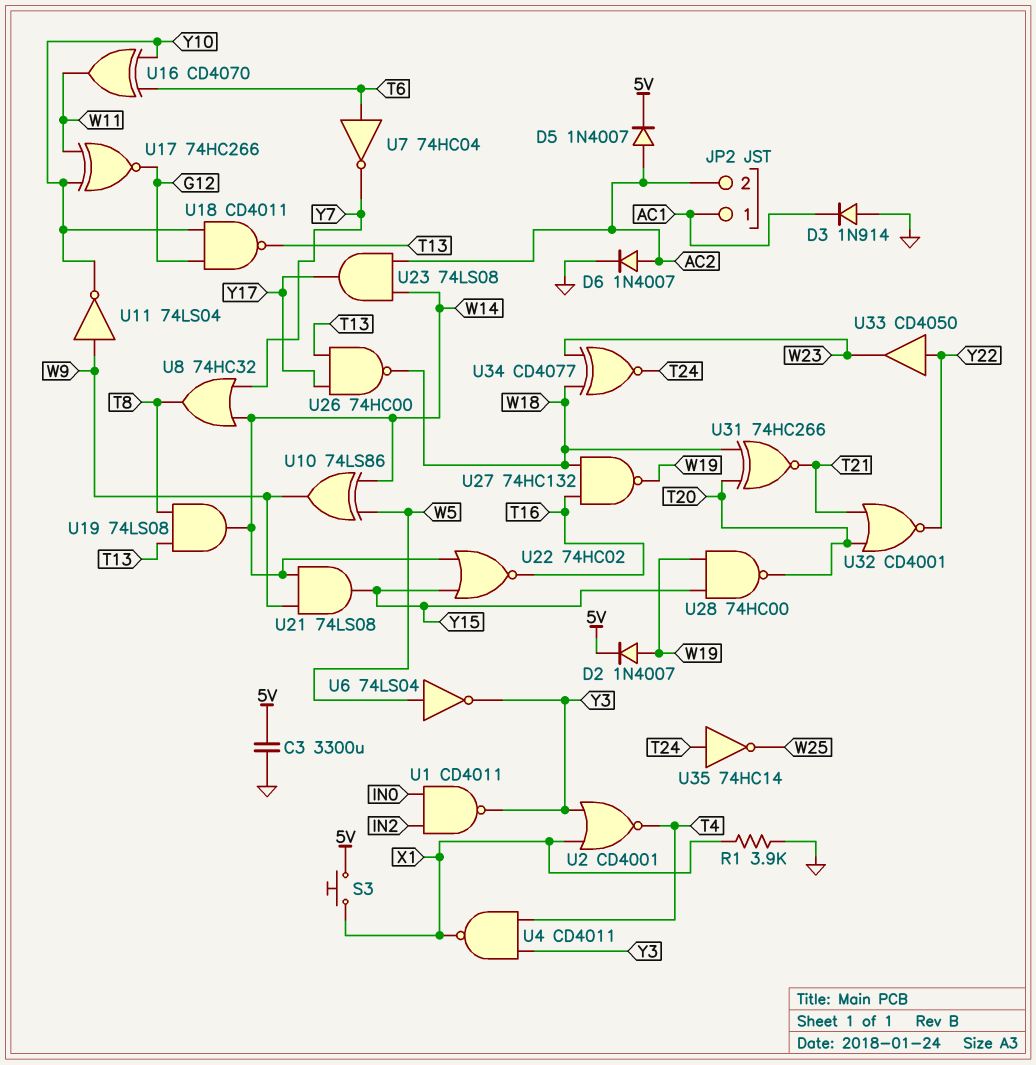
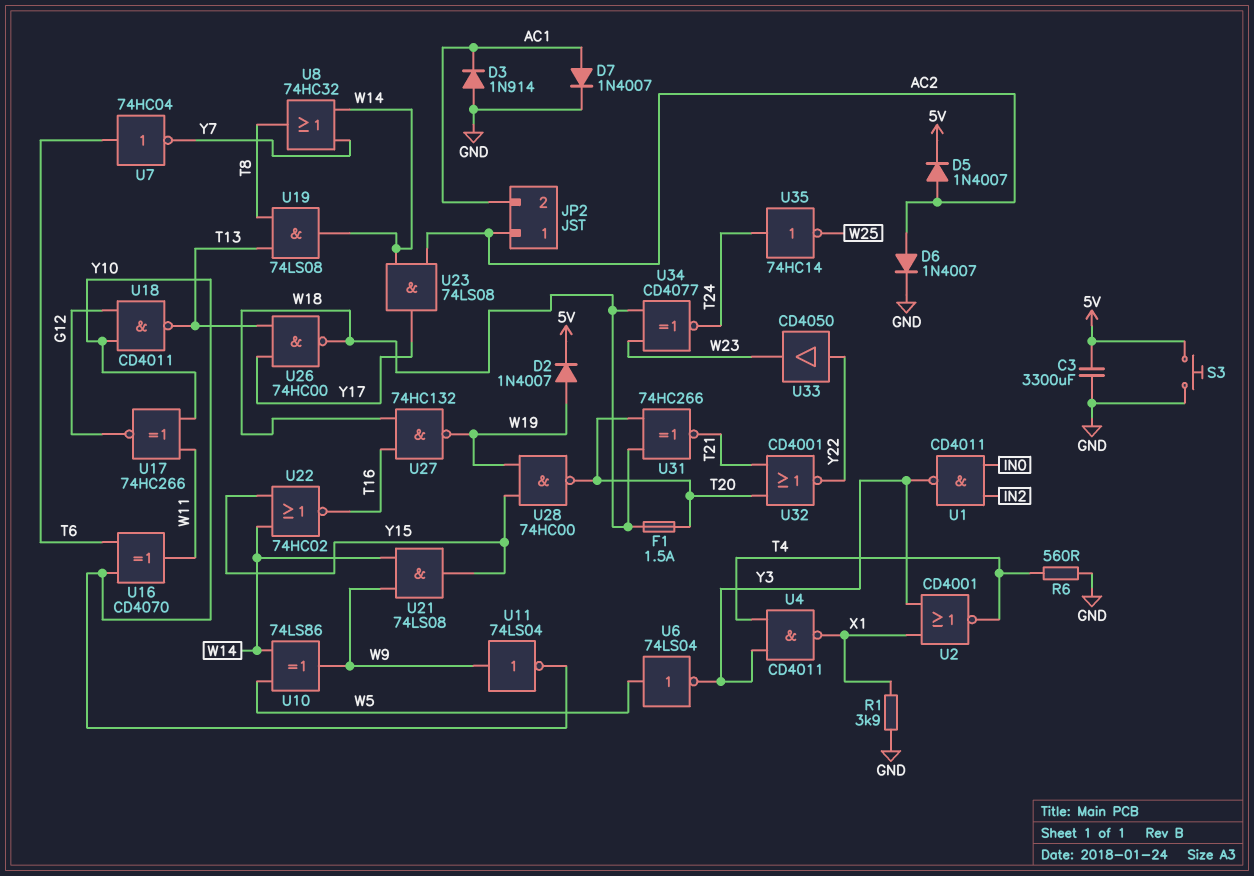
D7: none -> diode 1N4007 (A AC1, K GND)
F1: none -> 1.5A (T20, W18)
JP2 pin 1: AC1 -> AC2
JP2 pin 2: AC2 -> AC1
R6: none -> 560 (GND, T4)
S3: button (5V, X1) -> button (5V, GND)

